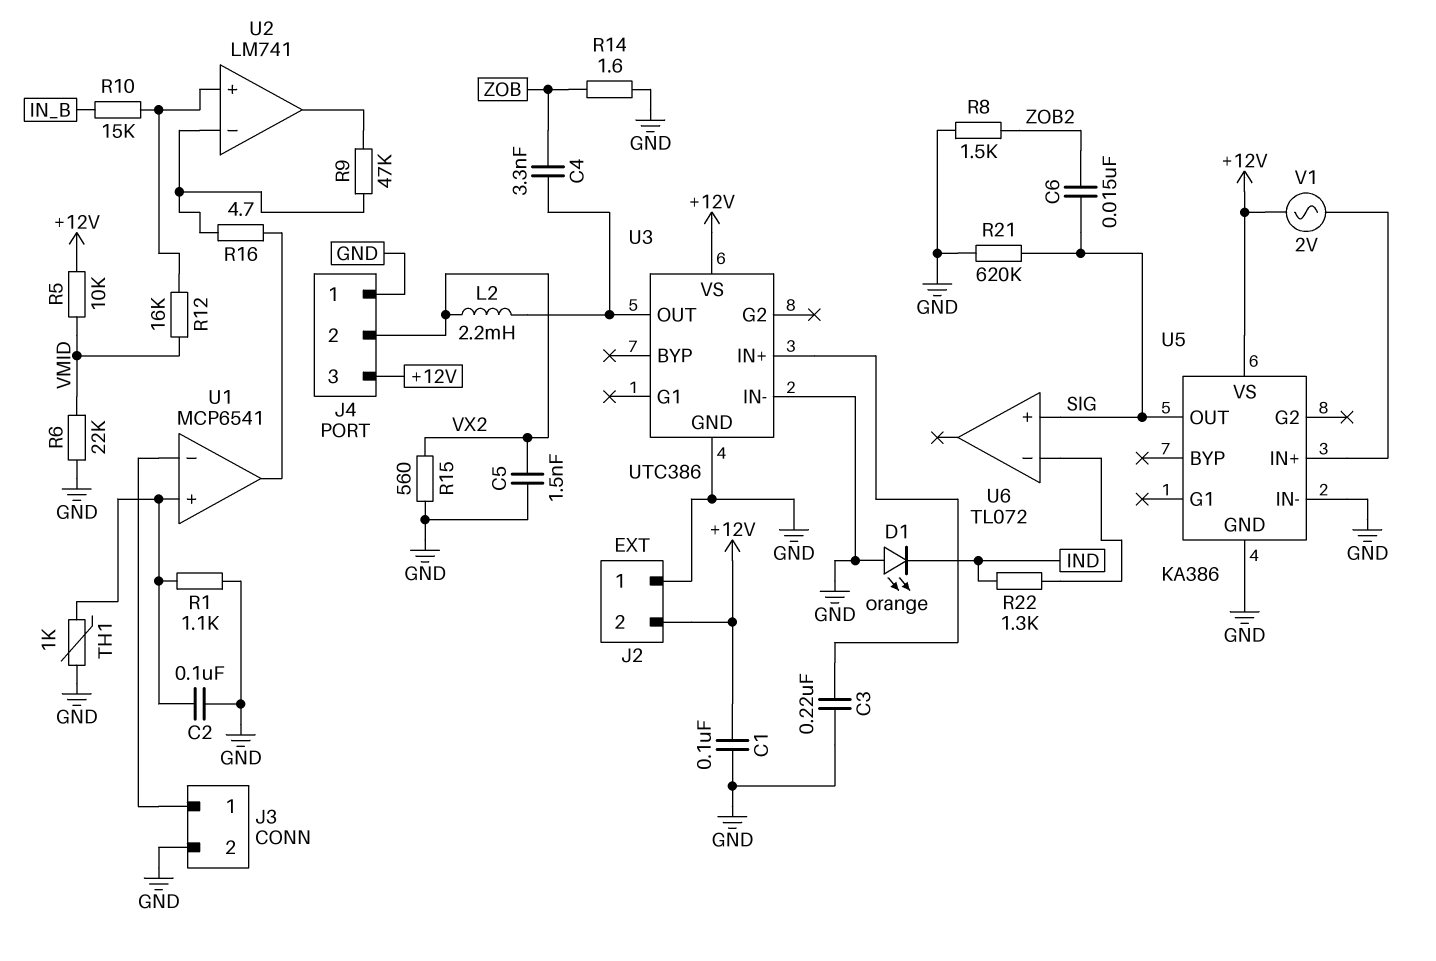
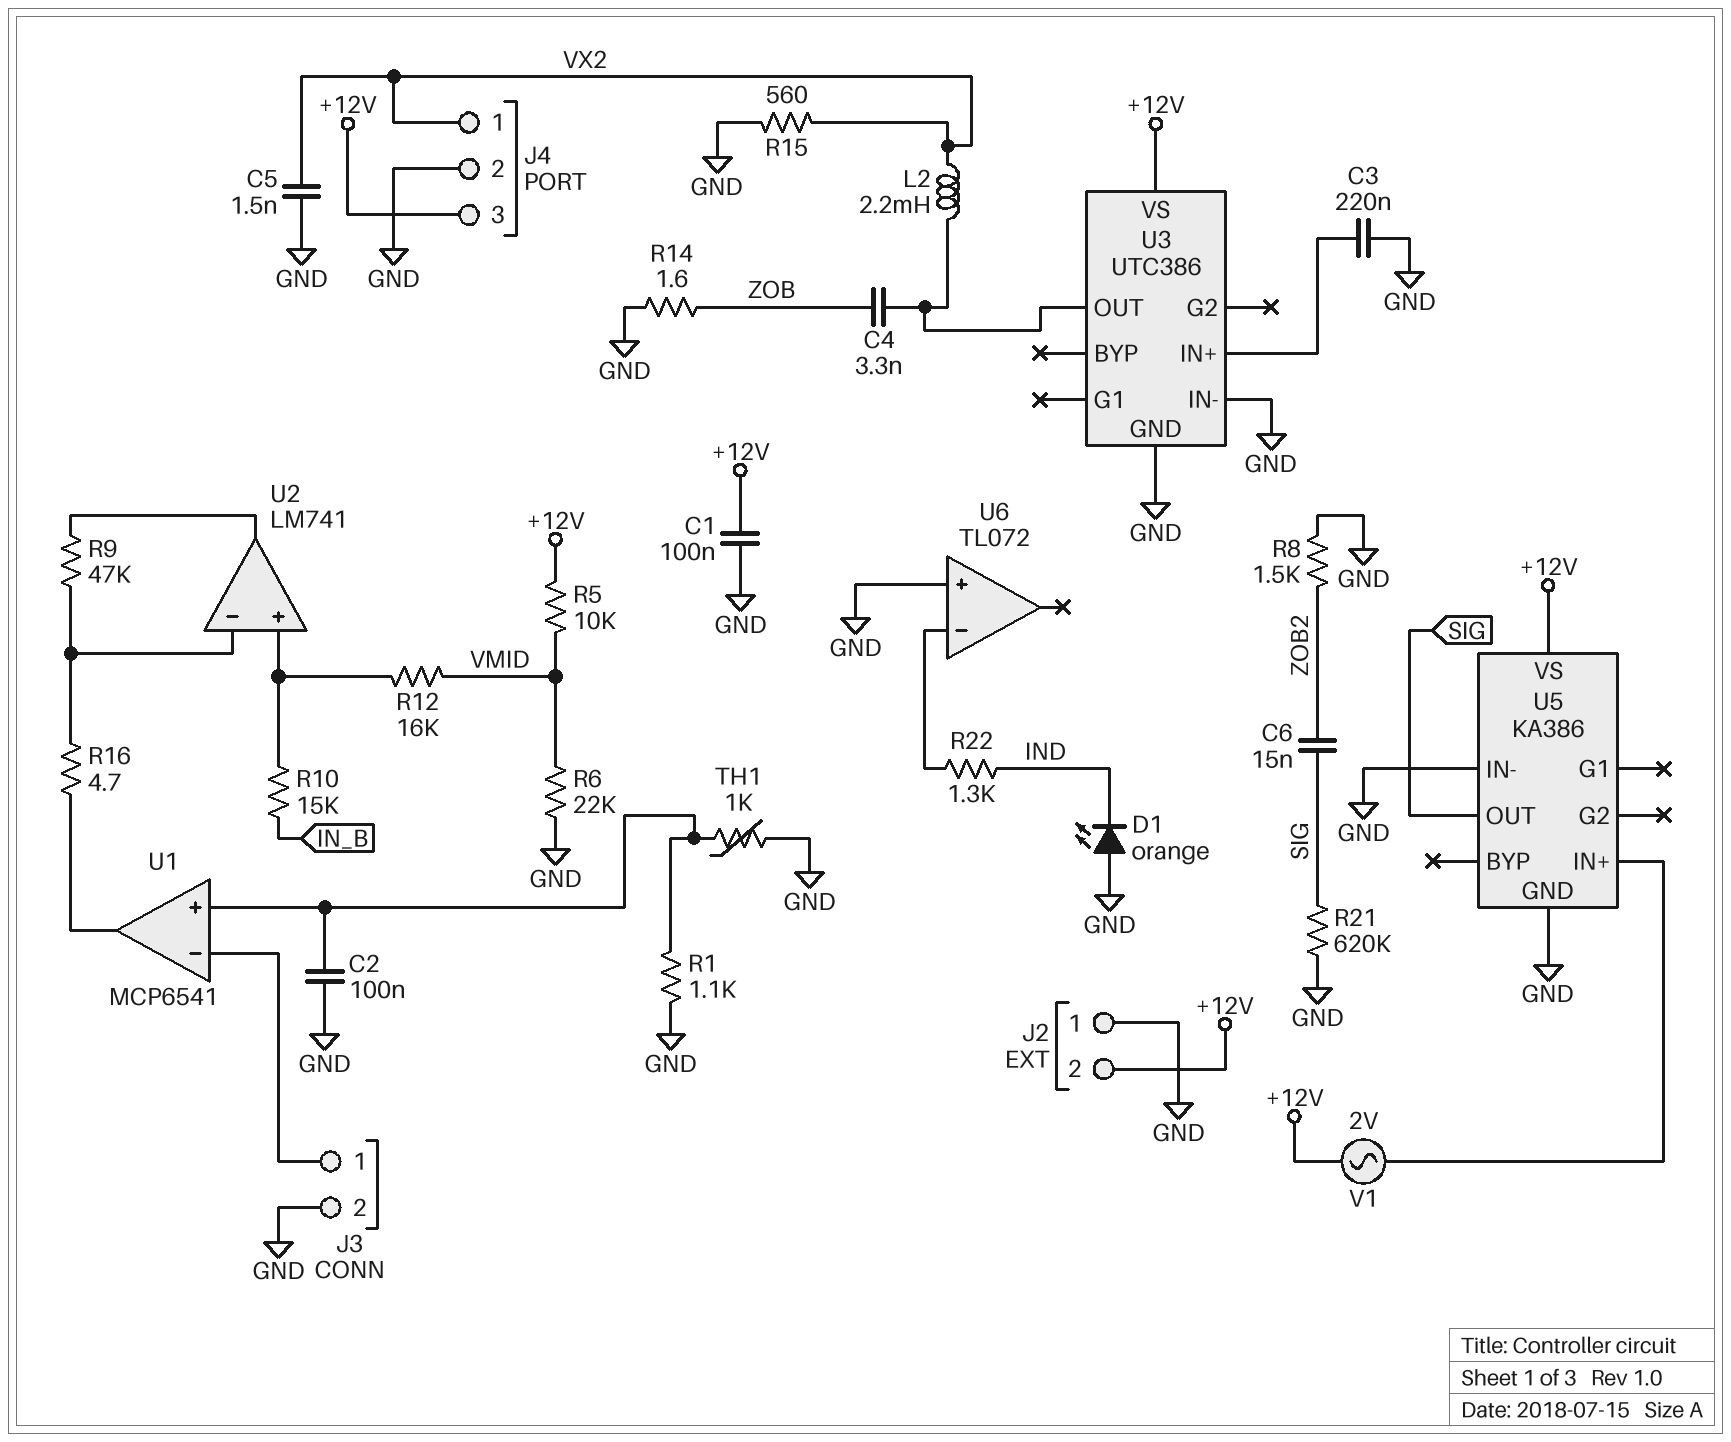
J4 pin 1: GND -> VX2
J4 pin 2: VX2 -> GND
U6 pin in+: SIG -> GND

